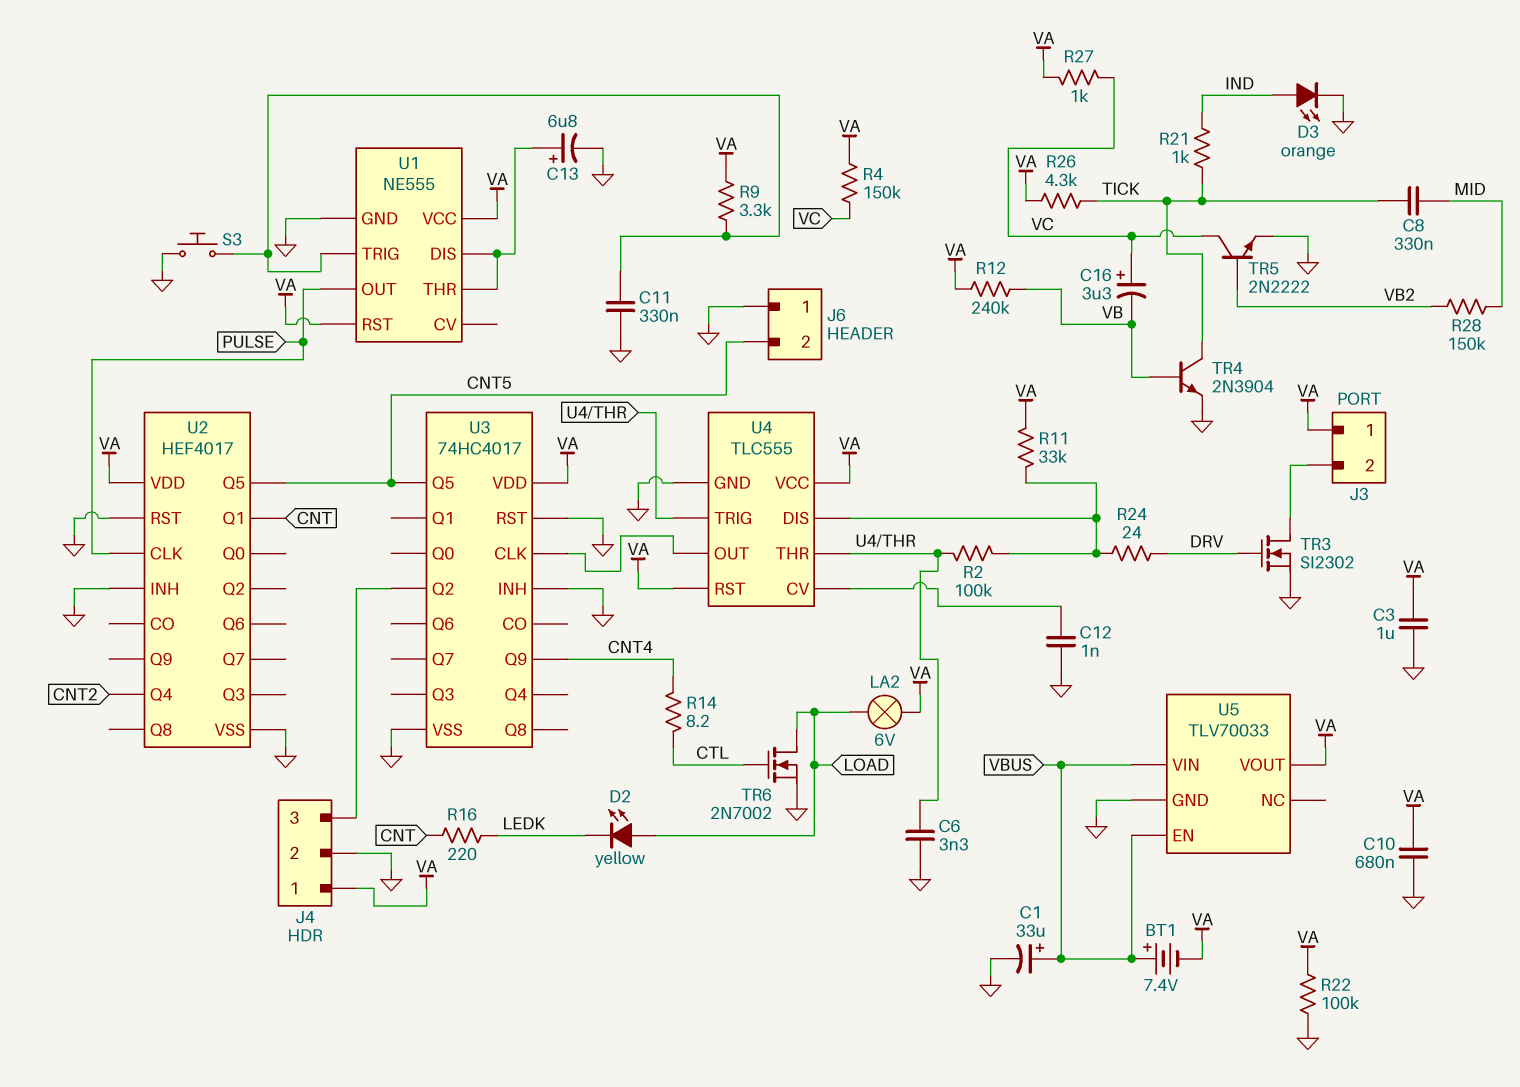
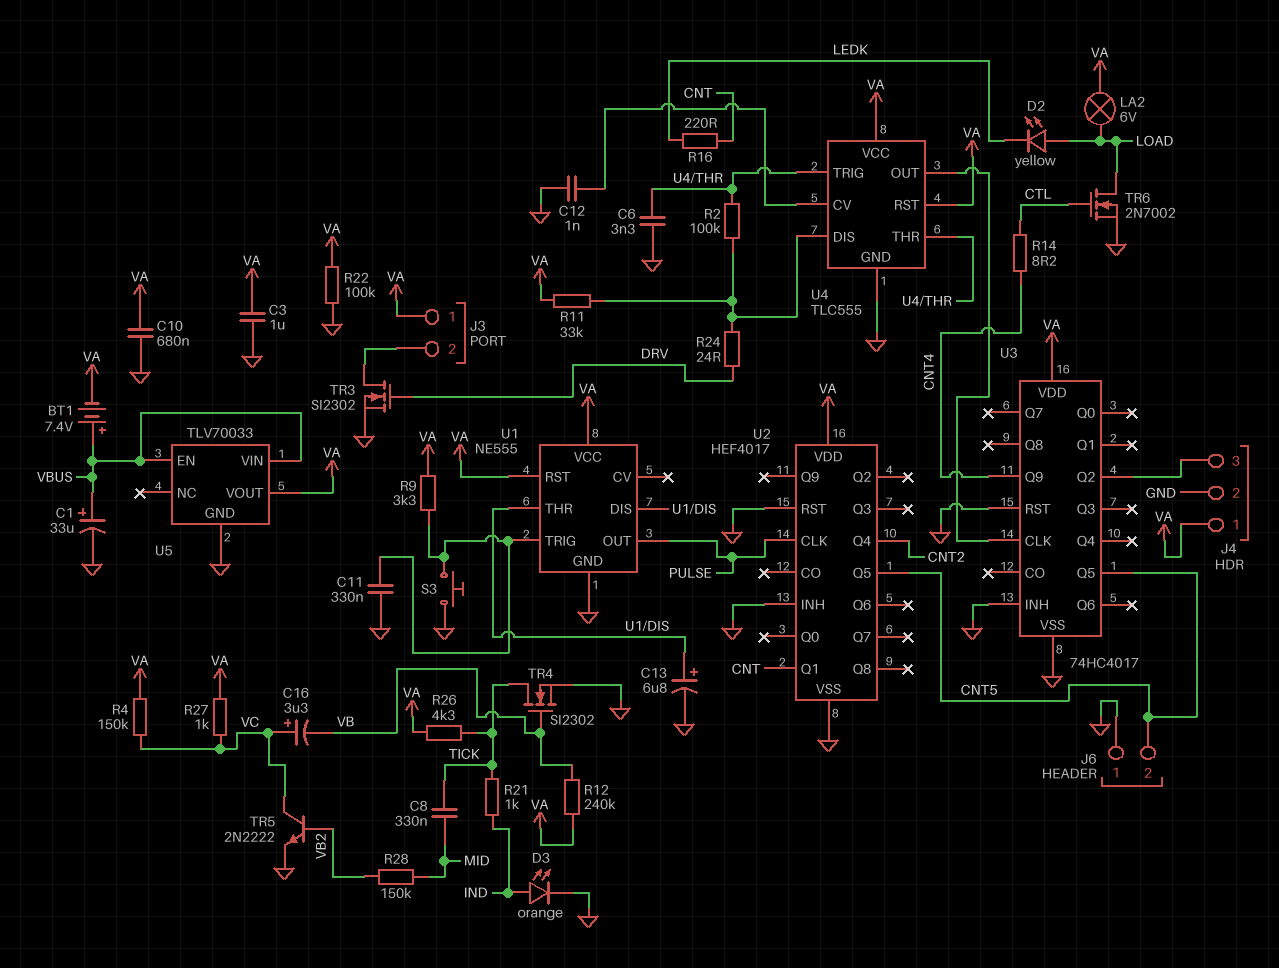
TR4: NPN 2N3904 (B VB, C TICK, E GND) -> NMOS SI2302 (G VB, D TICK, S GND)

